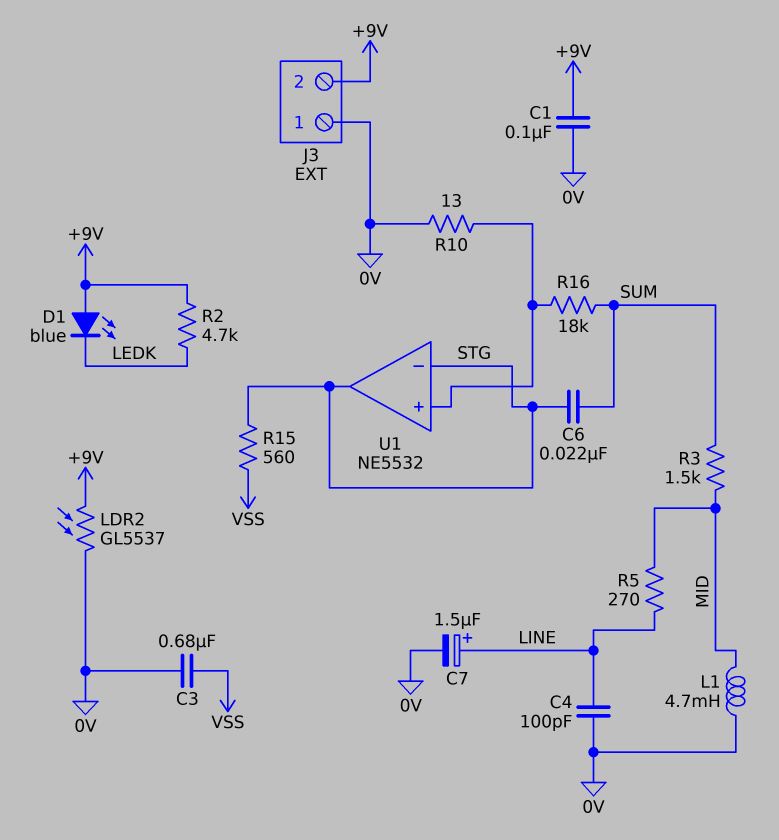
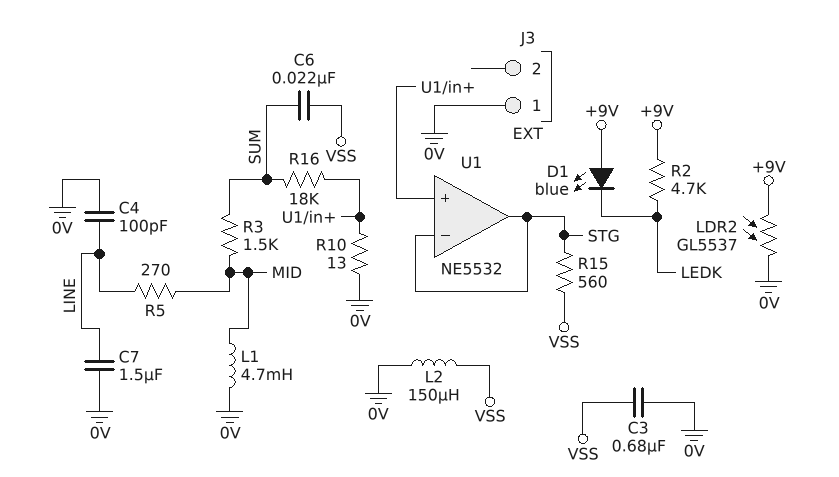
C1: 100nF (+9V, 0V) -> none
C6: 22nF (STG, SUM) -> 22nF (SUM, VSS)
C7: 1.5uF (plus LINE, minus 0V) -> 1.5uF (0V, LINE)
J3 pin 2: +9V -> none
L2: none -> 150uH (0V, VSS)

